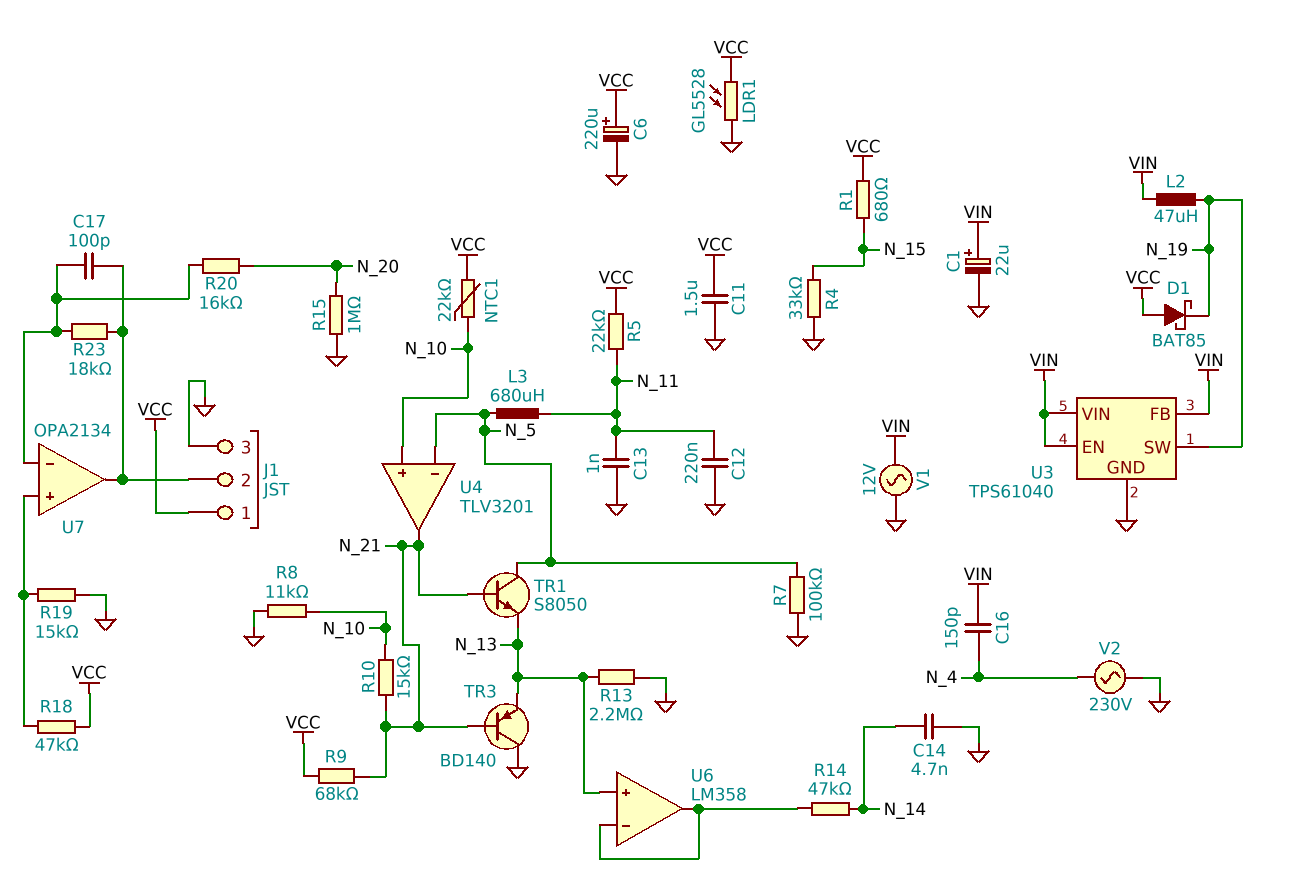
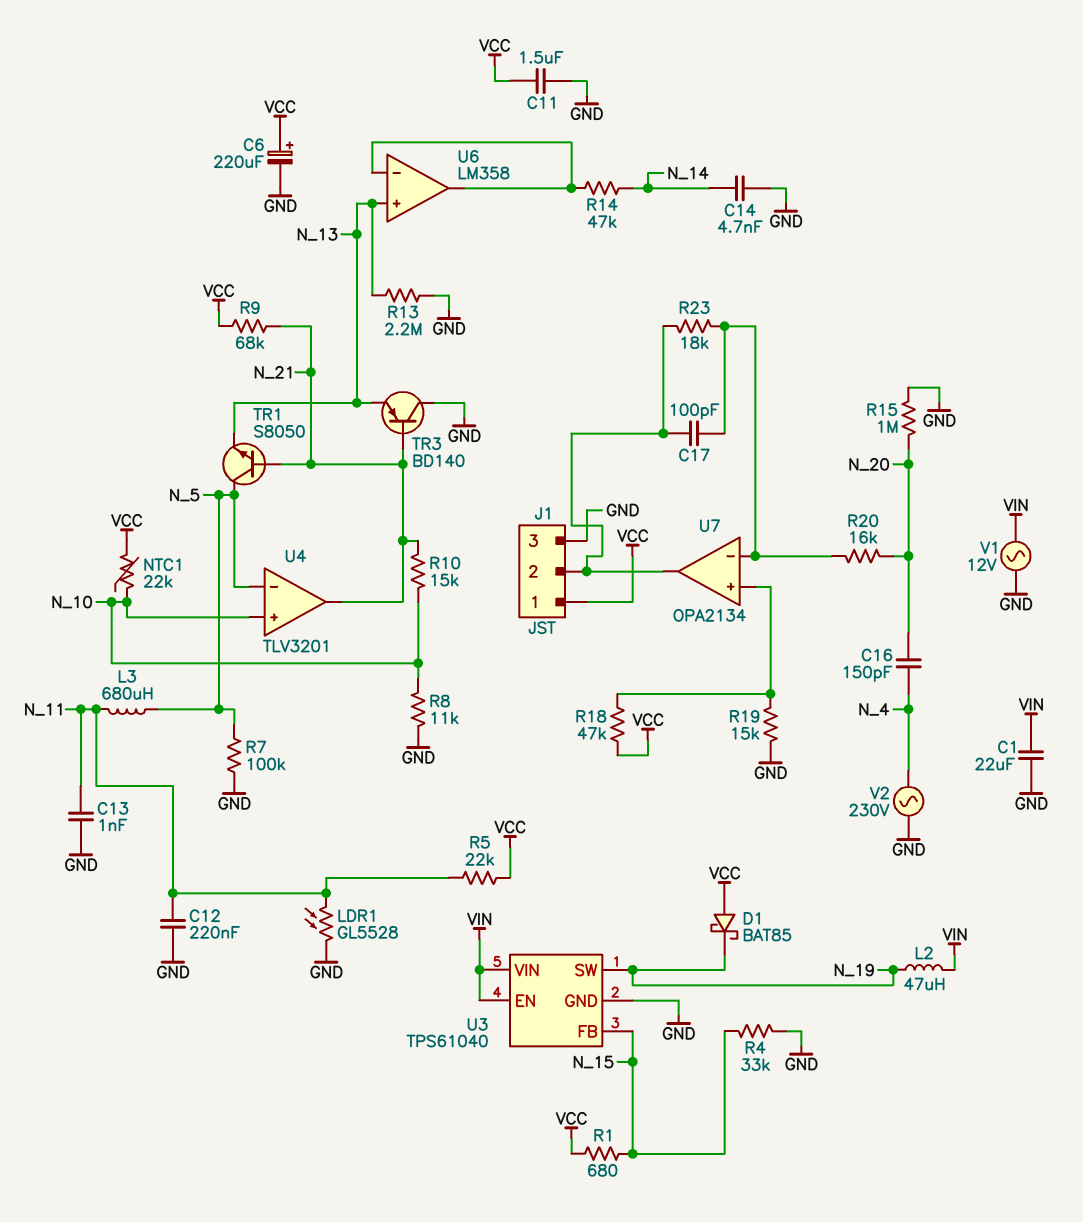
C1: 22uF (plus VIN, minus GND) -> 22uF (GND, VIN)
C16: 150pF (N_4, VIN) -> 150pF (N_4, N_20)
LDR1: GL5528 (GND, VCC) -> GL5528 (GND, N_11)
U3 pin FB: VIN -> N_15

